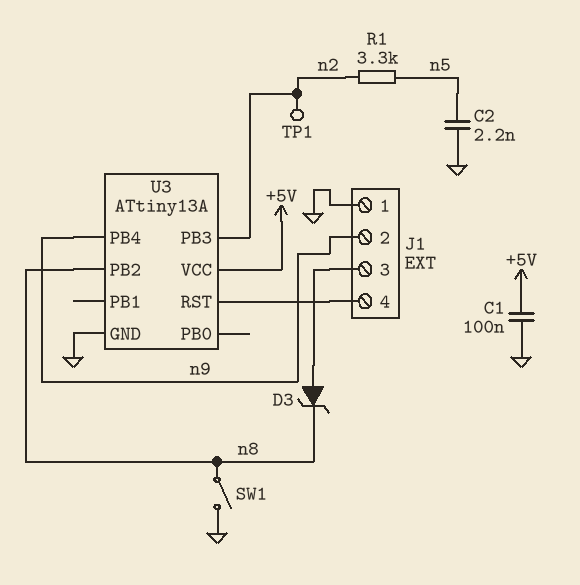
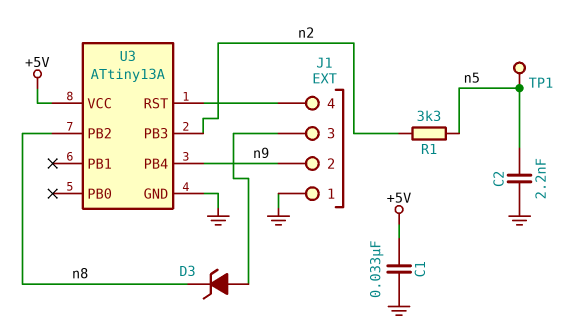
C1: 100nF (+5V, GND) -> 33nF (+5V, GND)
SW1: switch (GND, n8) -> none
TP1: test point (n2) -> test point (n5)

